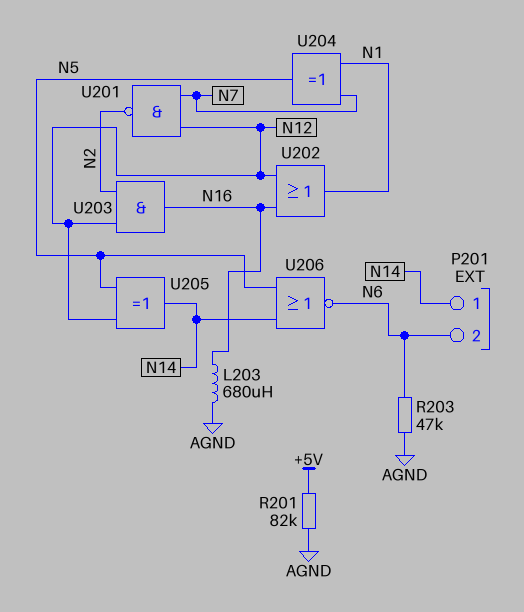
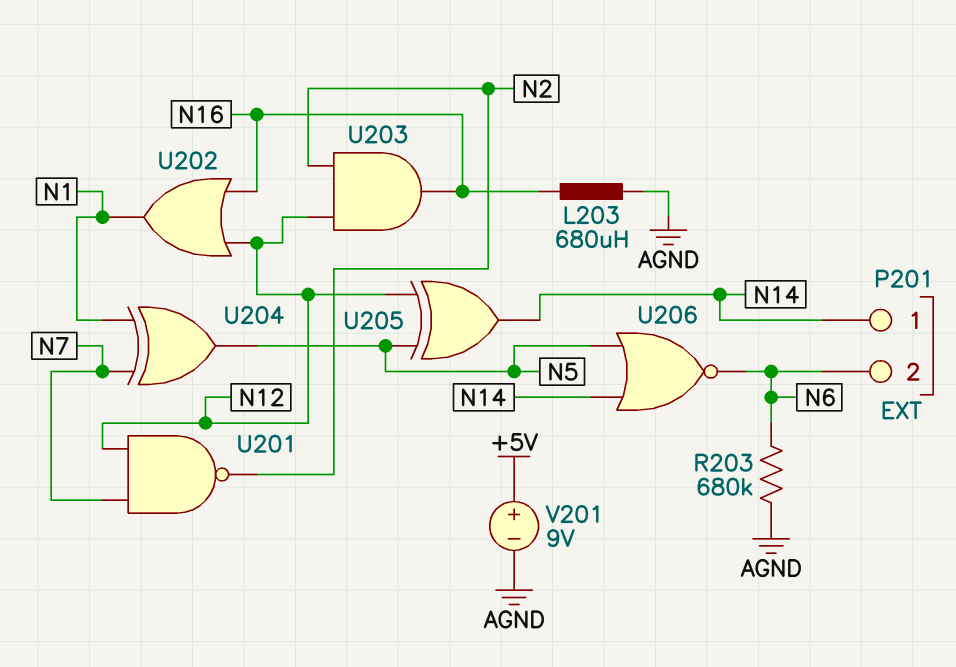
R201: 82k (+5V, AGND) -> none
R203: 47k (AGND, N6) -> 680k (AGND, N6)
V201: none -> 9V (plus +5V, minus AGND)

